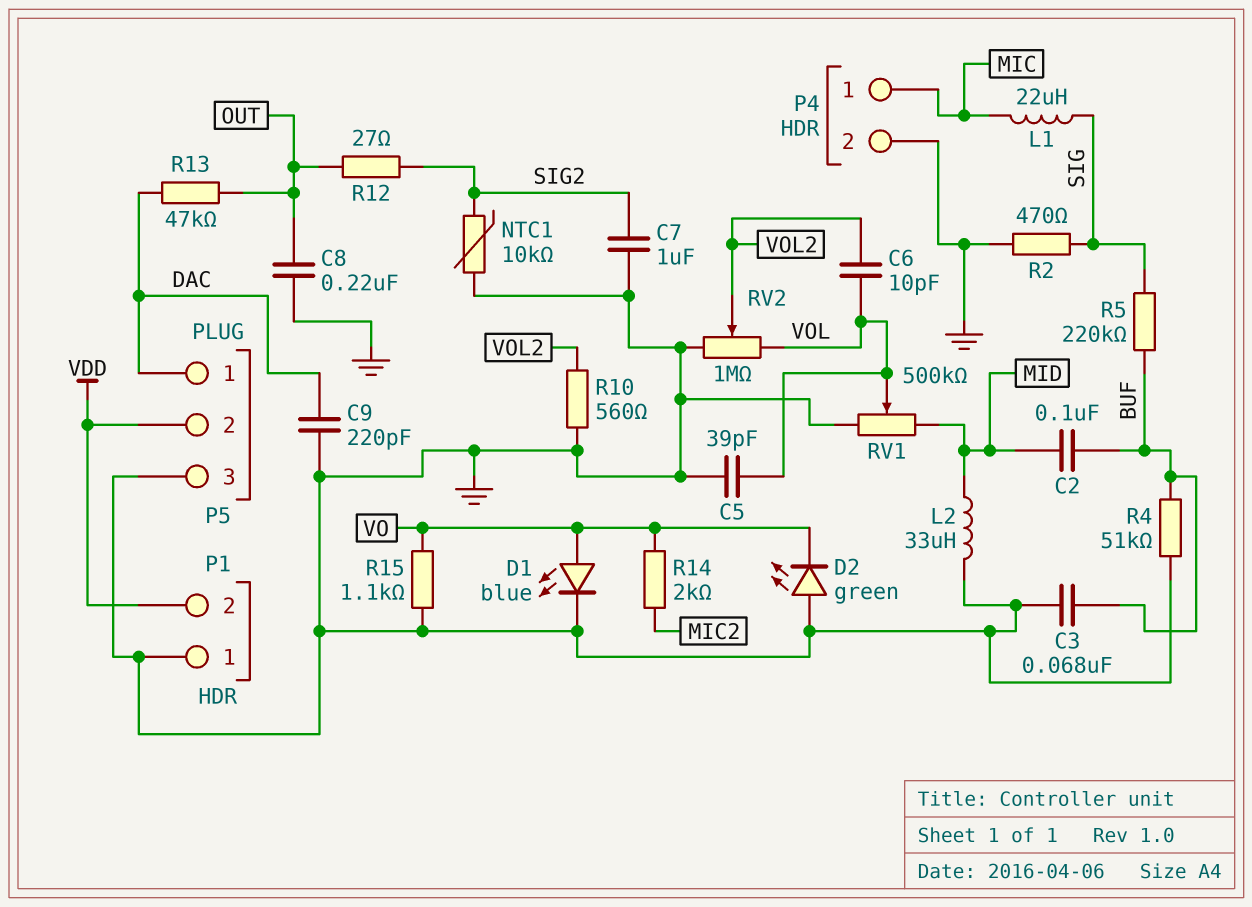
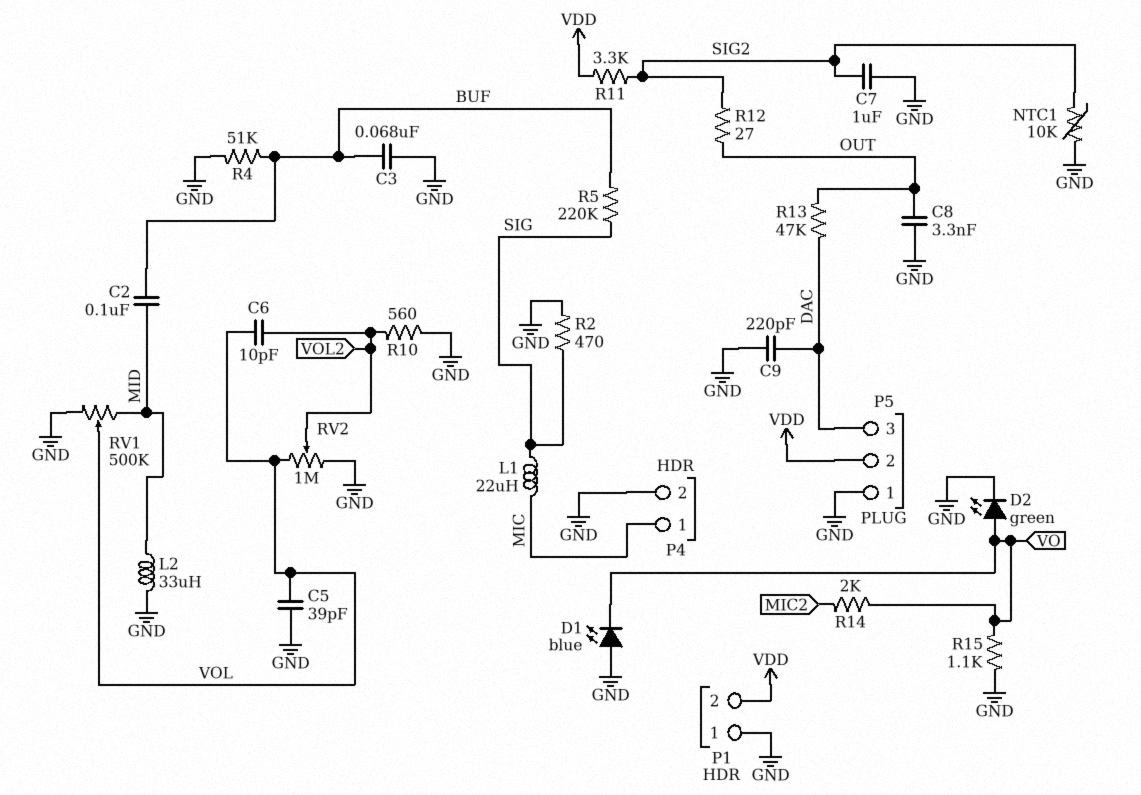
C8: 220nF (GND, OUT) -> 3.3nF (GND, OUT)
D1: LED blue (A VO, K GND) -> LED blue (A GND, K VO)
D2: LED green (A GND, K VO) -> LED green (A VO, K GND)
P5 pin 1: DAC -> GND
P5 pin 3: GND -> DAC
R11: none -> 3.3k (SIG2, VDD)

